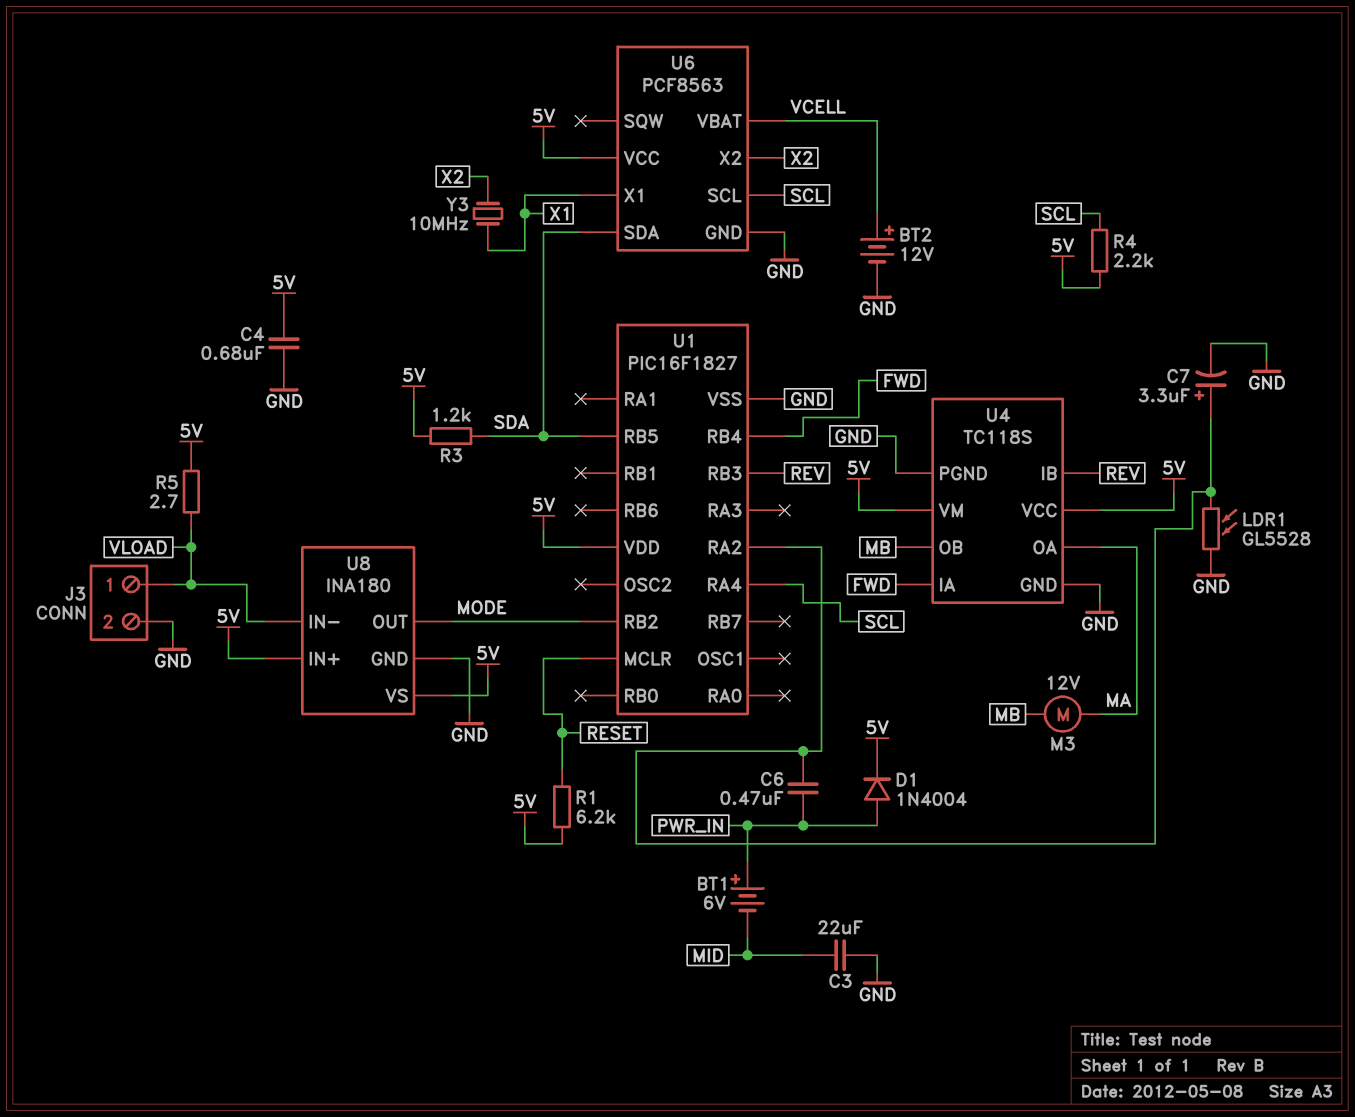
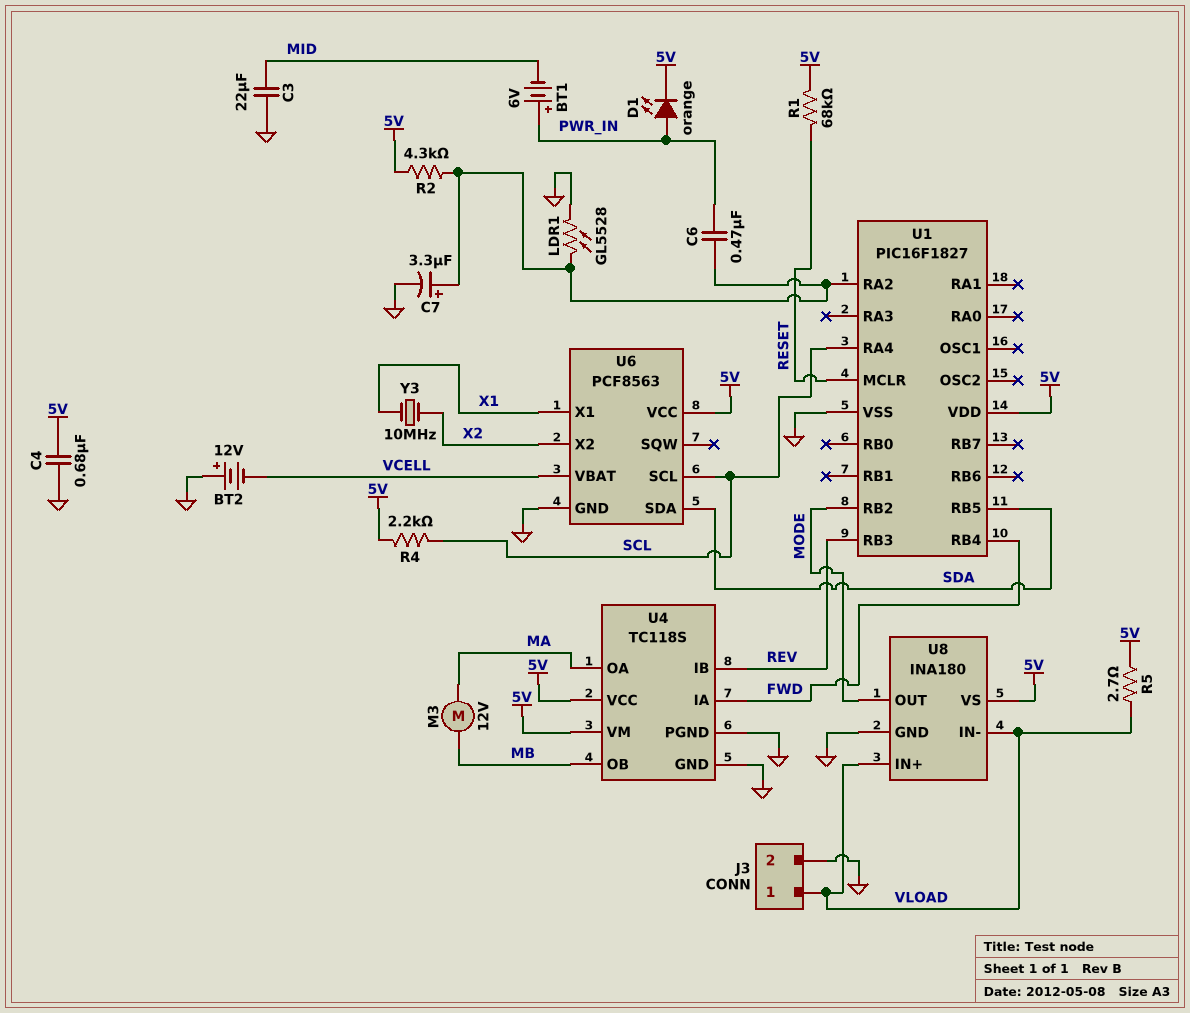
BT2: 12V (plus VCELL, minus GND) -> 12V (plus GND, minus VCELL)
D1: diode 1N4004 (A PWR_IN, K 5V) -> LED orange (A PWR_IN, K 5V)
R1: 6.2k (5V, RESET) -> 68k (5V, RESET)
R2: none -> 4.3k (5V, U1/RA2)
R3: 1.2k (5V, SDA) -> none
U8 pin IN+: 5V -> VLOAD

